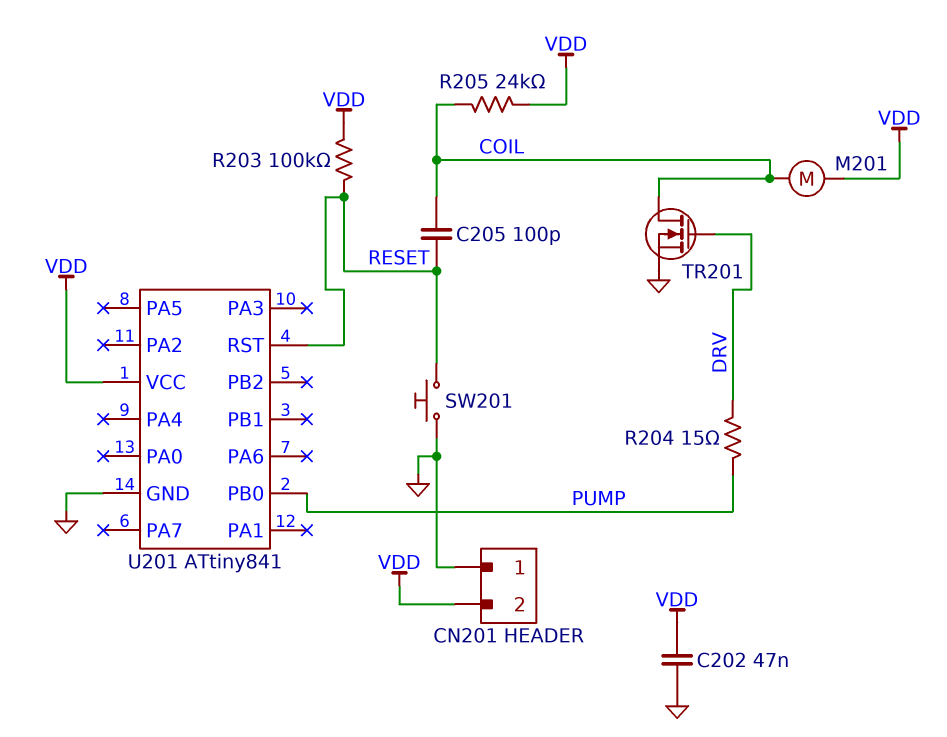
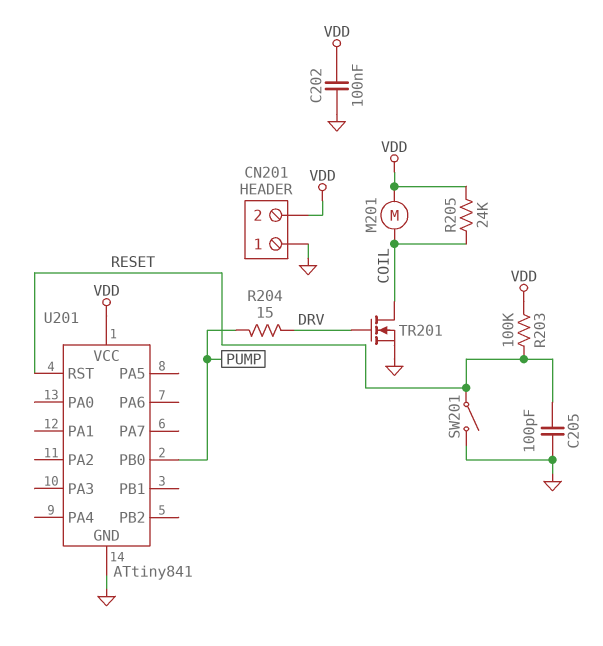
C202: 47nF (GND, VDD) -> 100nF (GND, VDD)
C205: 100pF (COIL, RESET) -> 100pF (GND, RESET)
SW201: button (GND, RESET) -> switch (GND, RESET)

